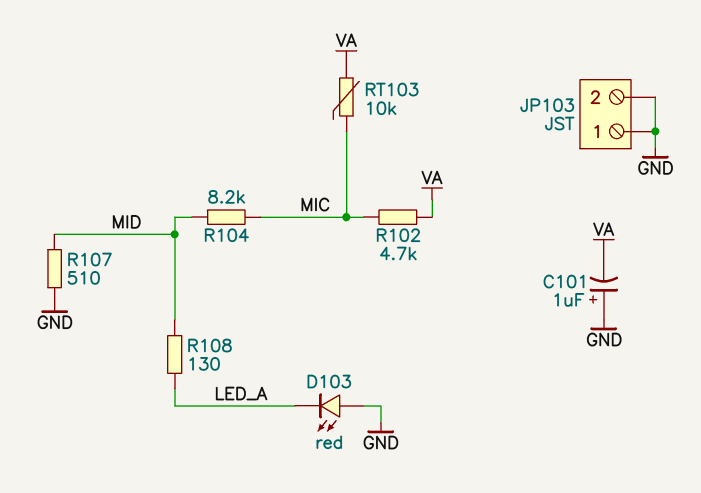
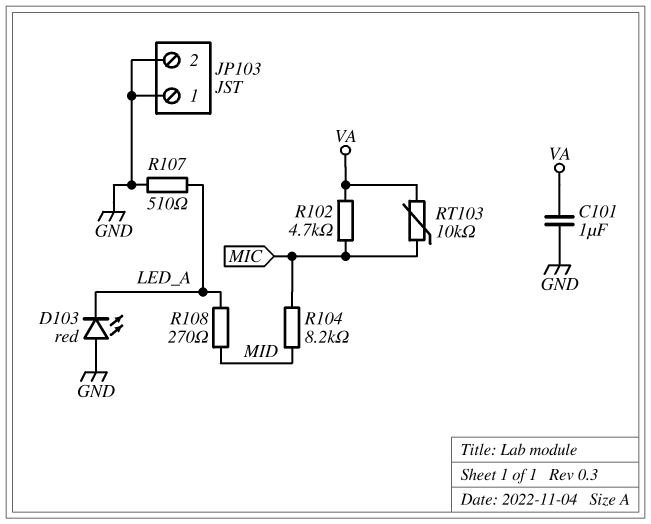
C101: 1uF (plus GND, minus VA) -> 1uF (GND, VA)
R107: 510 (GND, MID) -> 510 (GND, LED_A)
R108: 130 (LED_A, MID) -> 270 (LED_A, MID)

